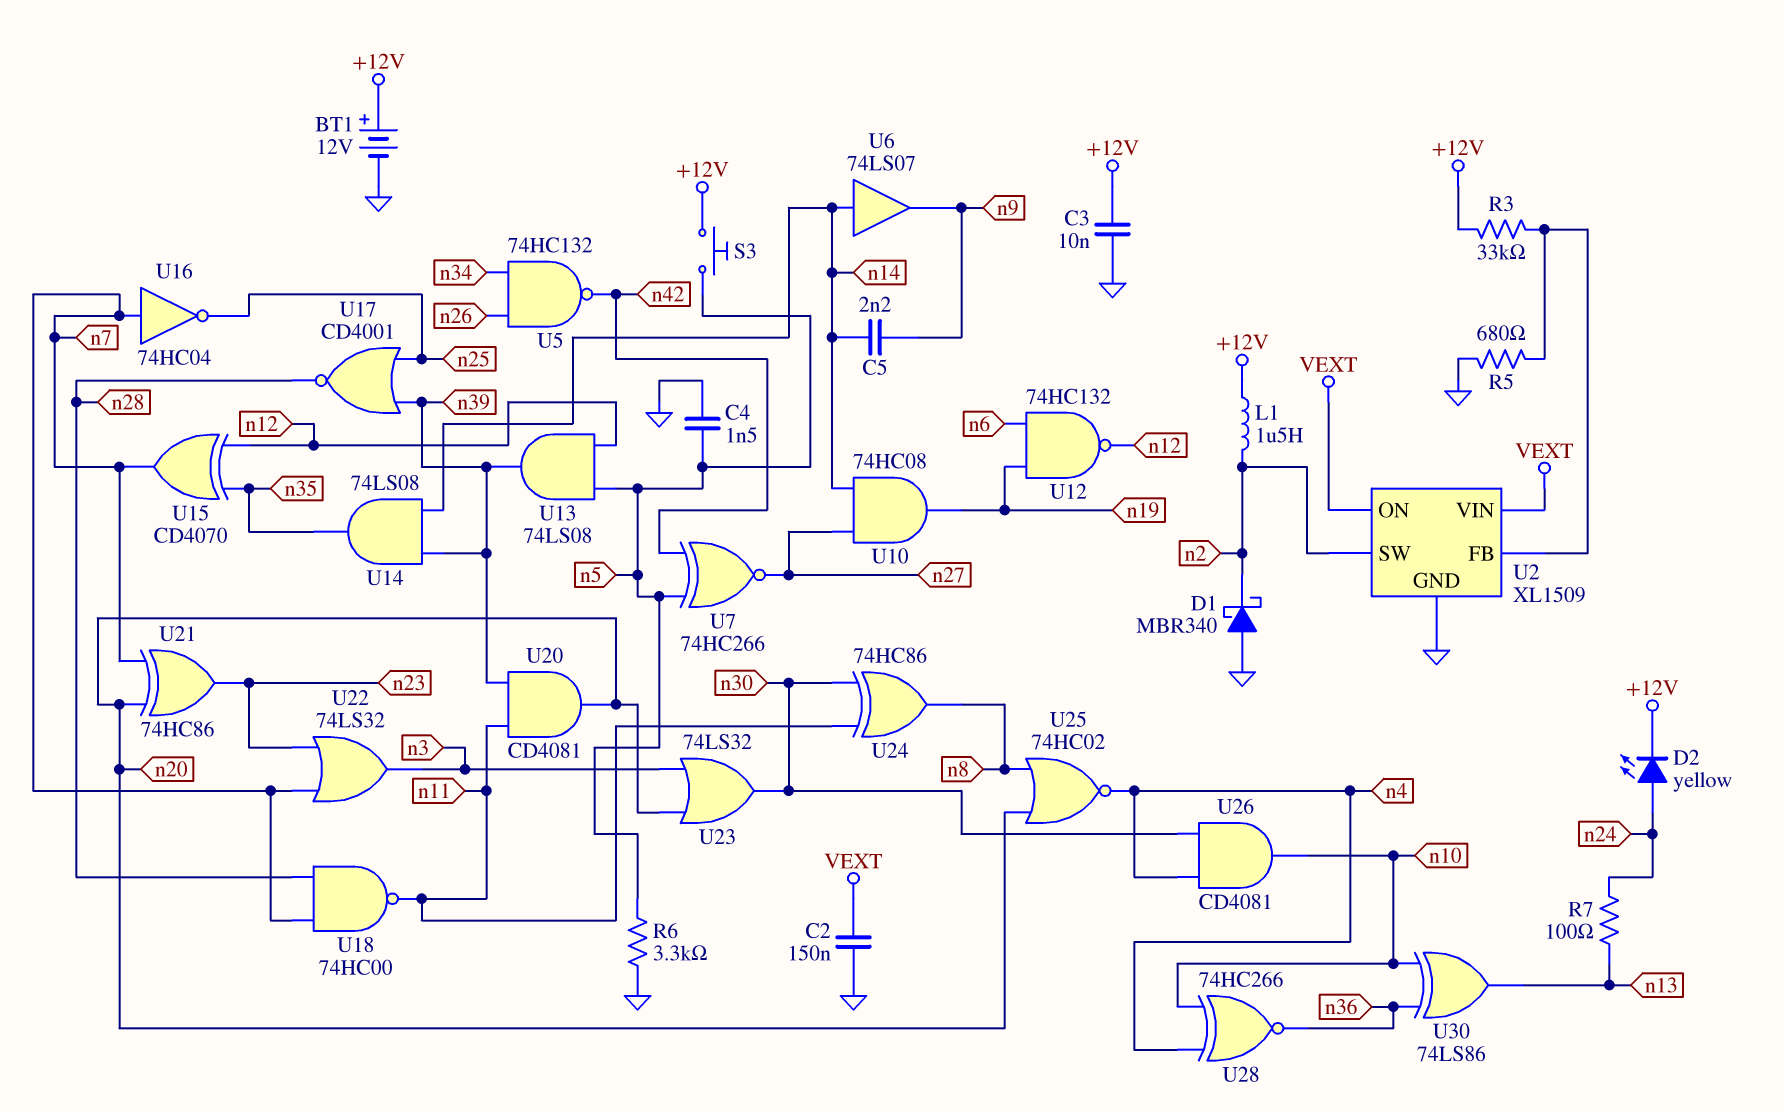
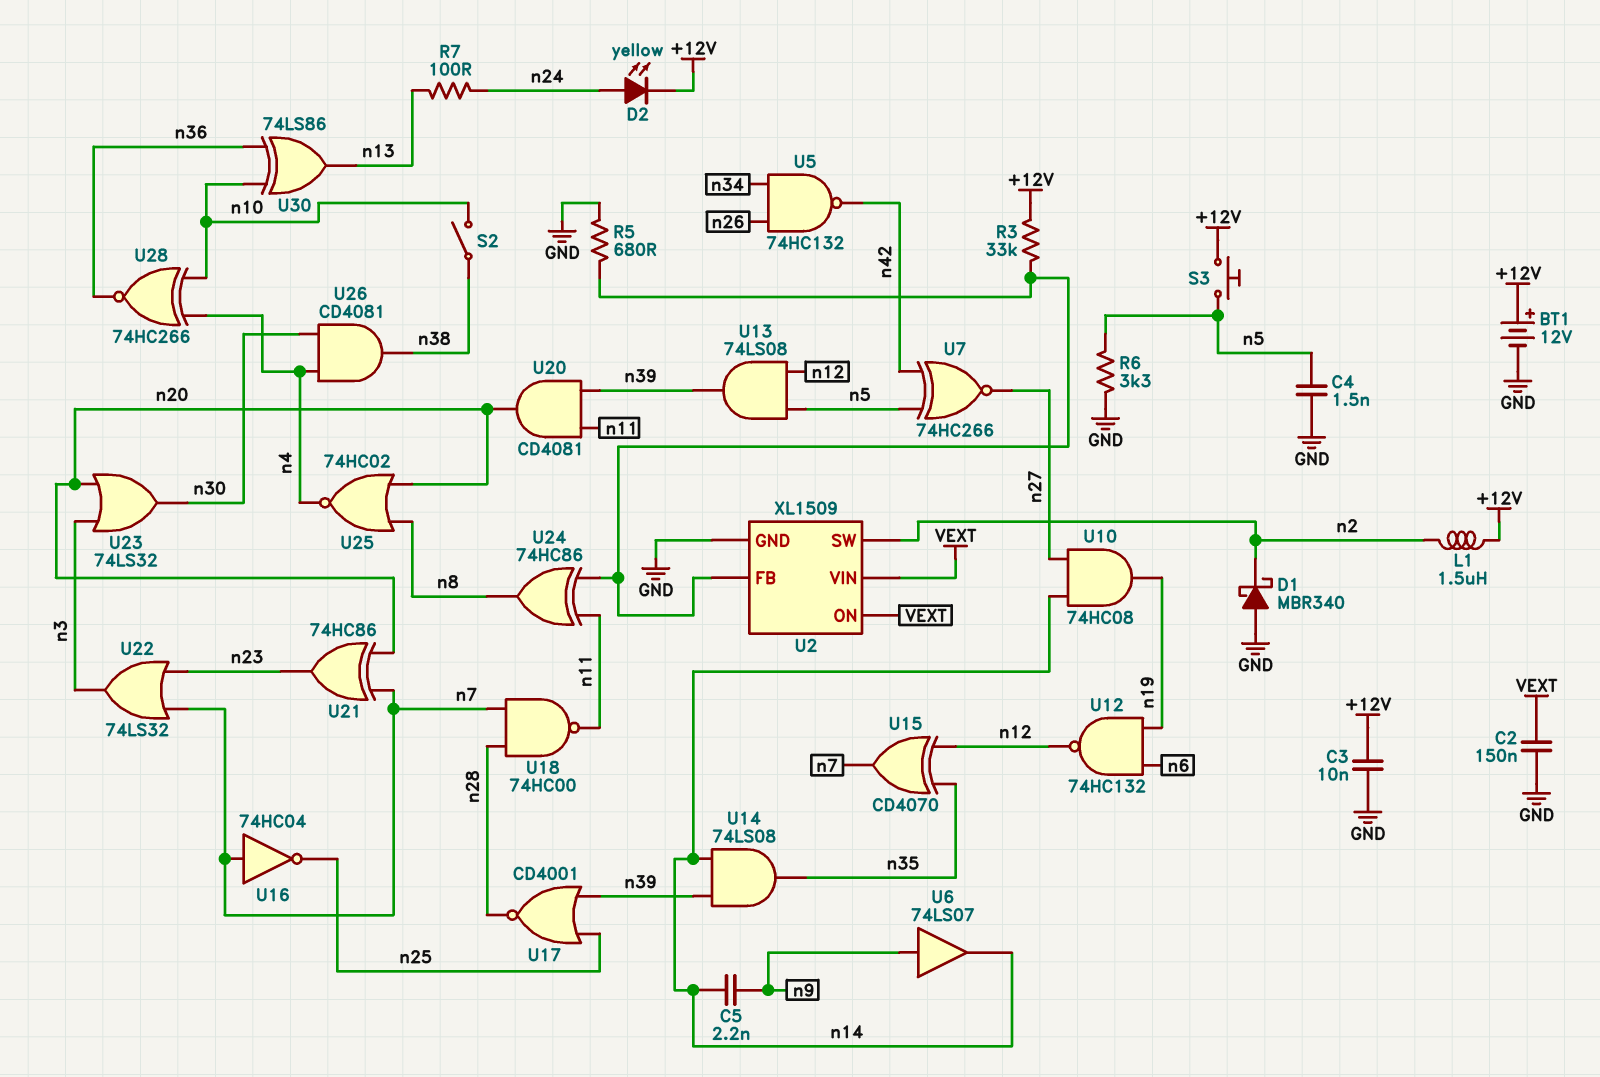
S2: none -> switch (n10, n38)
U6: buffer 74LS07 (in n14, out n9) -> buffer 74LS07 (in n9, out n14)
U24: XOR 74HC86 (in n11, in n30, out n8) -> XOR 74HC86 (in U2/FB, in n11, out n8)
U26: AND CD4081 (in n4, in n30, out n10) -> AND CD4081 (in n4, in n30, out n38)

